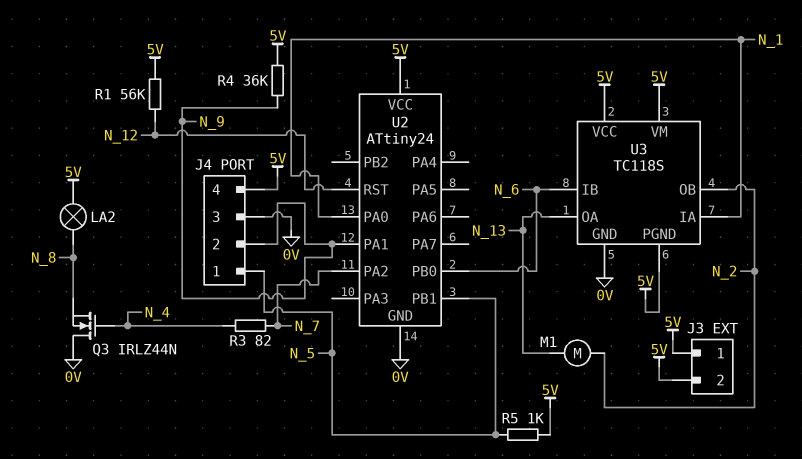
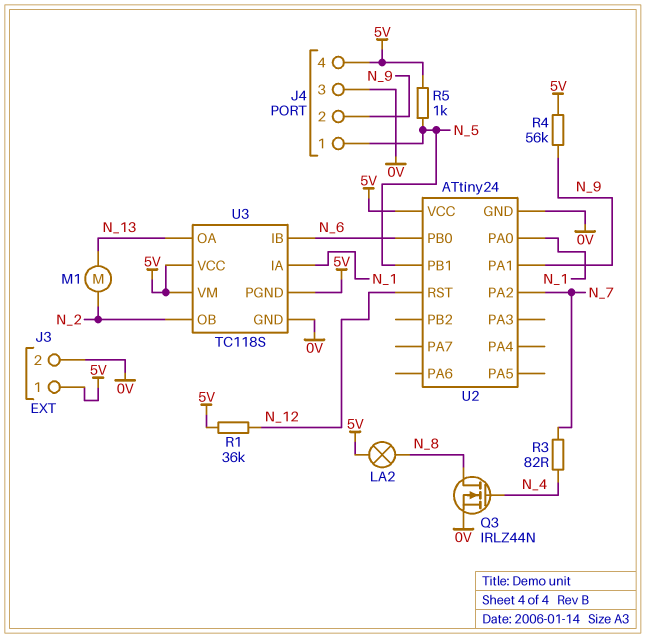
J3 pin 2: 5V -> 0V
Q3: NMOS IRLZ44N (G N_4, D 0V, S N_8) -> NMOS IRLZ44N (G N_4, D N_8, S 0V)
R1: 56k (5V, N_12) -> 36k (5V, N_12)
R4: 36k (5V, N_9) -> 56k (5V, N_9)

